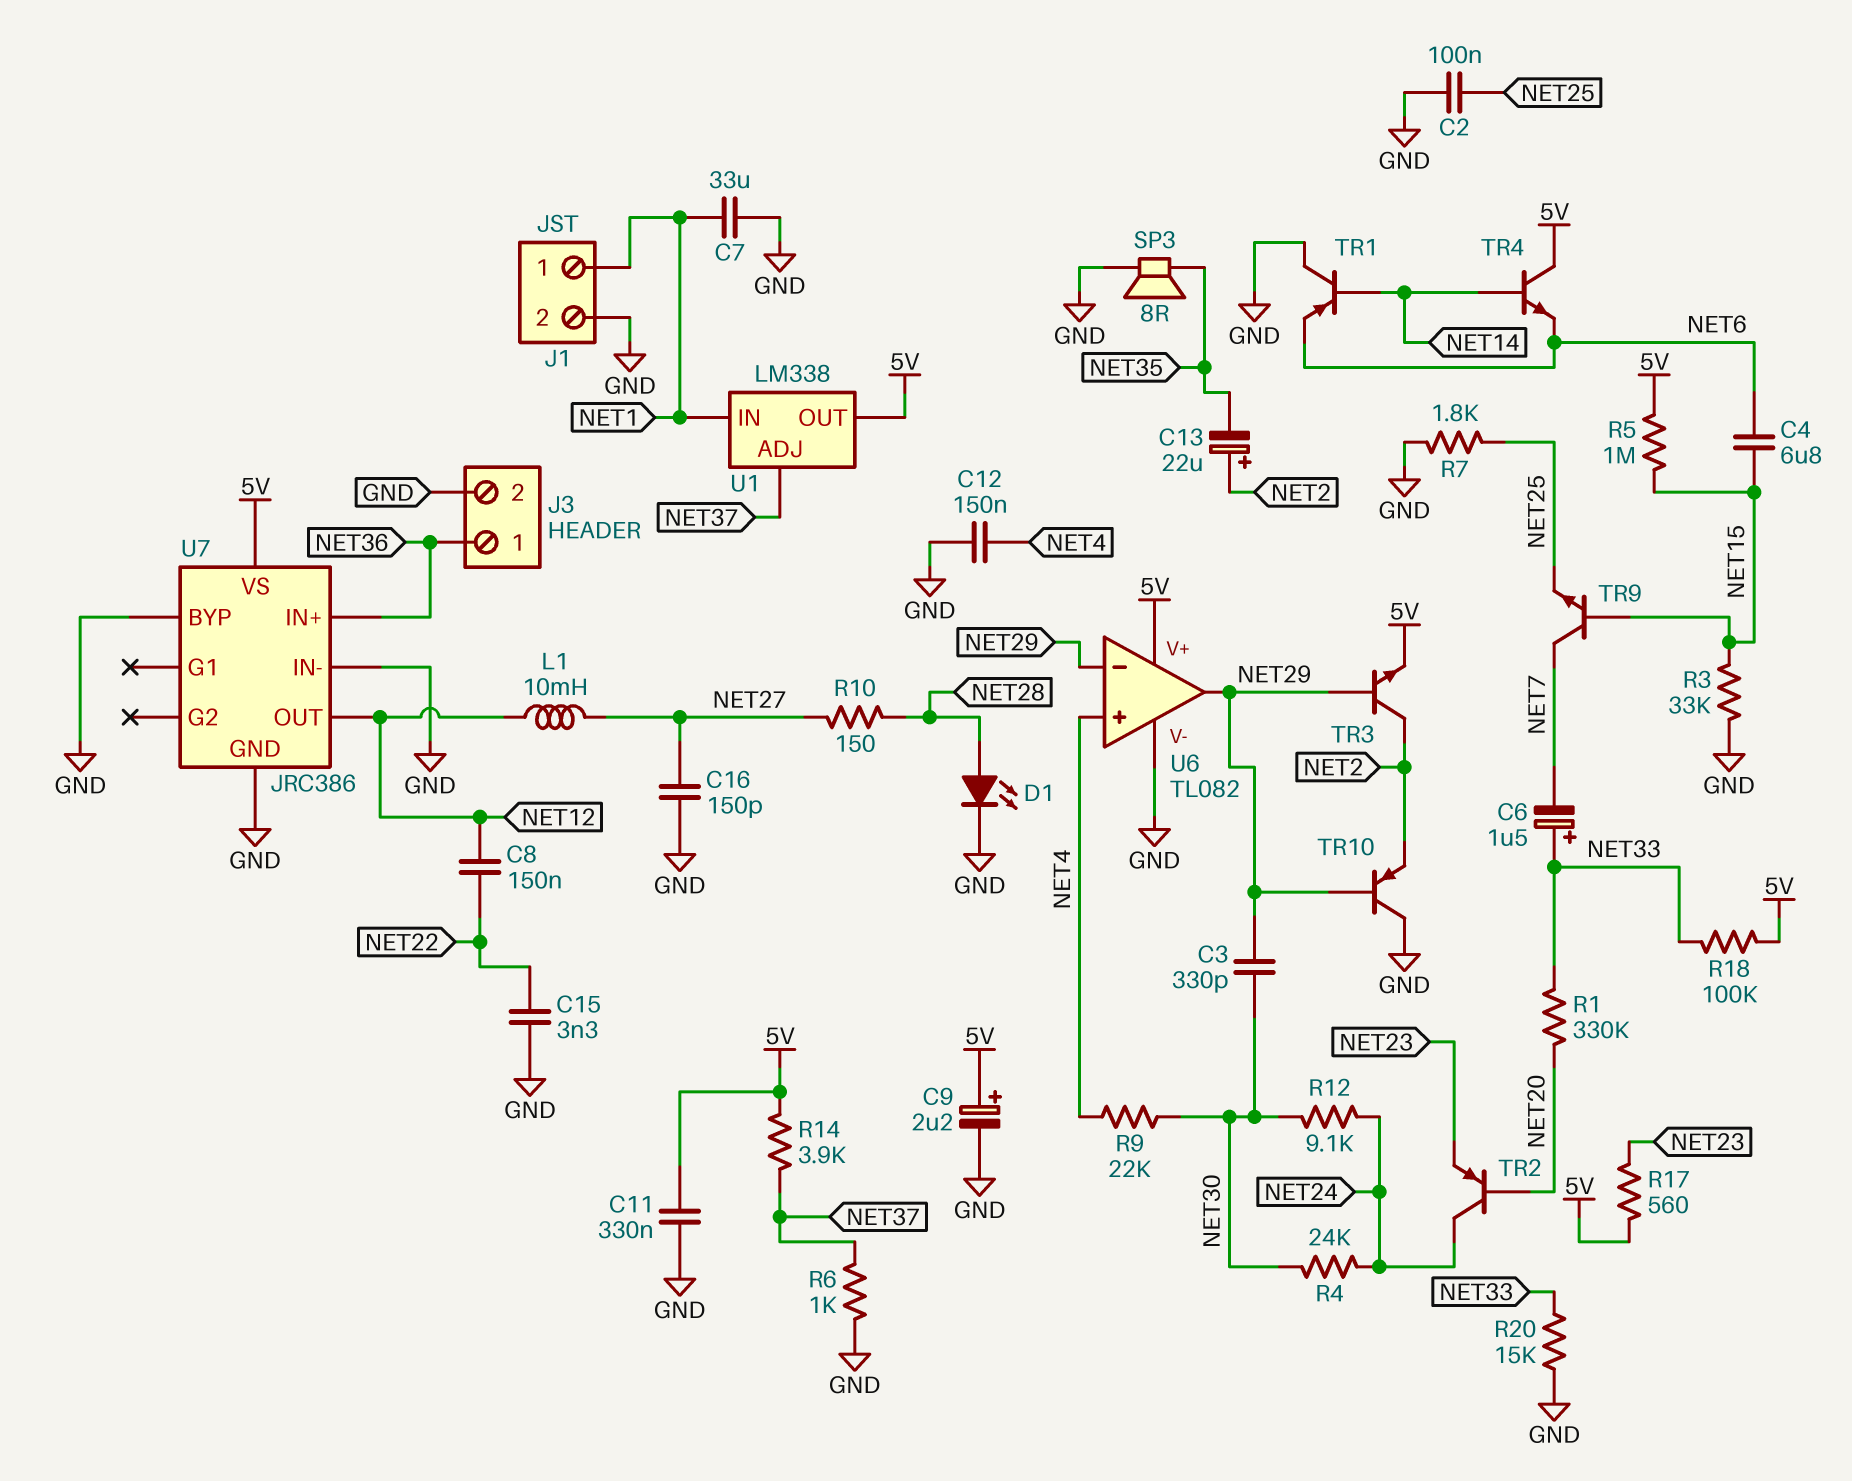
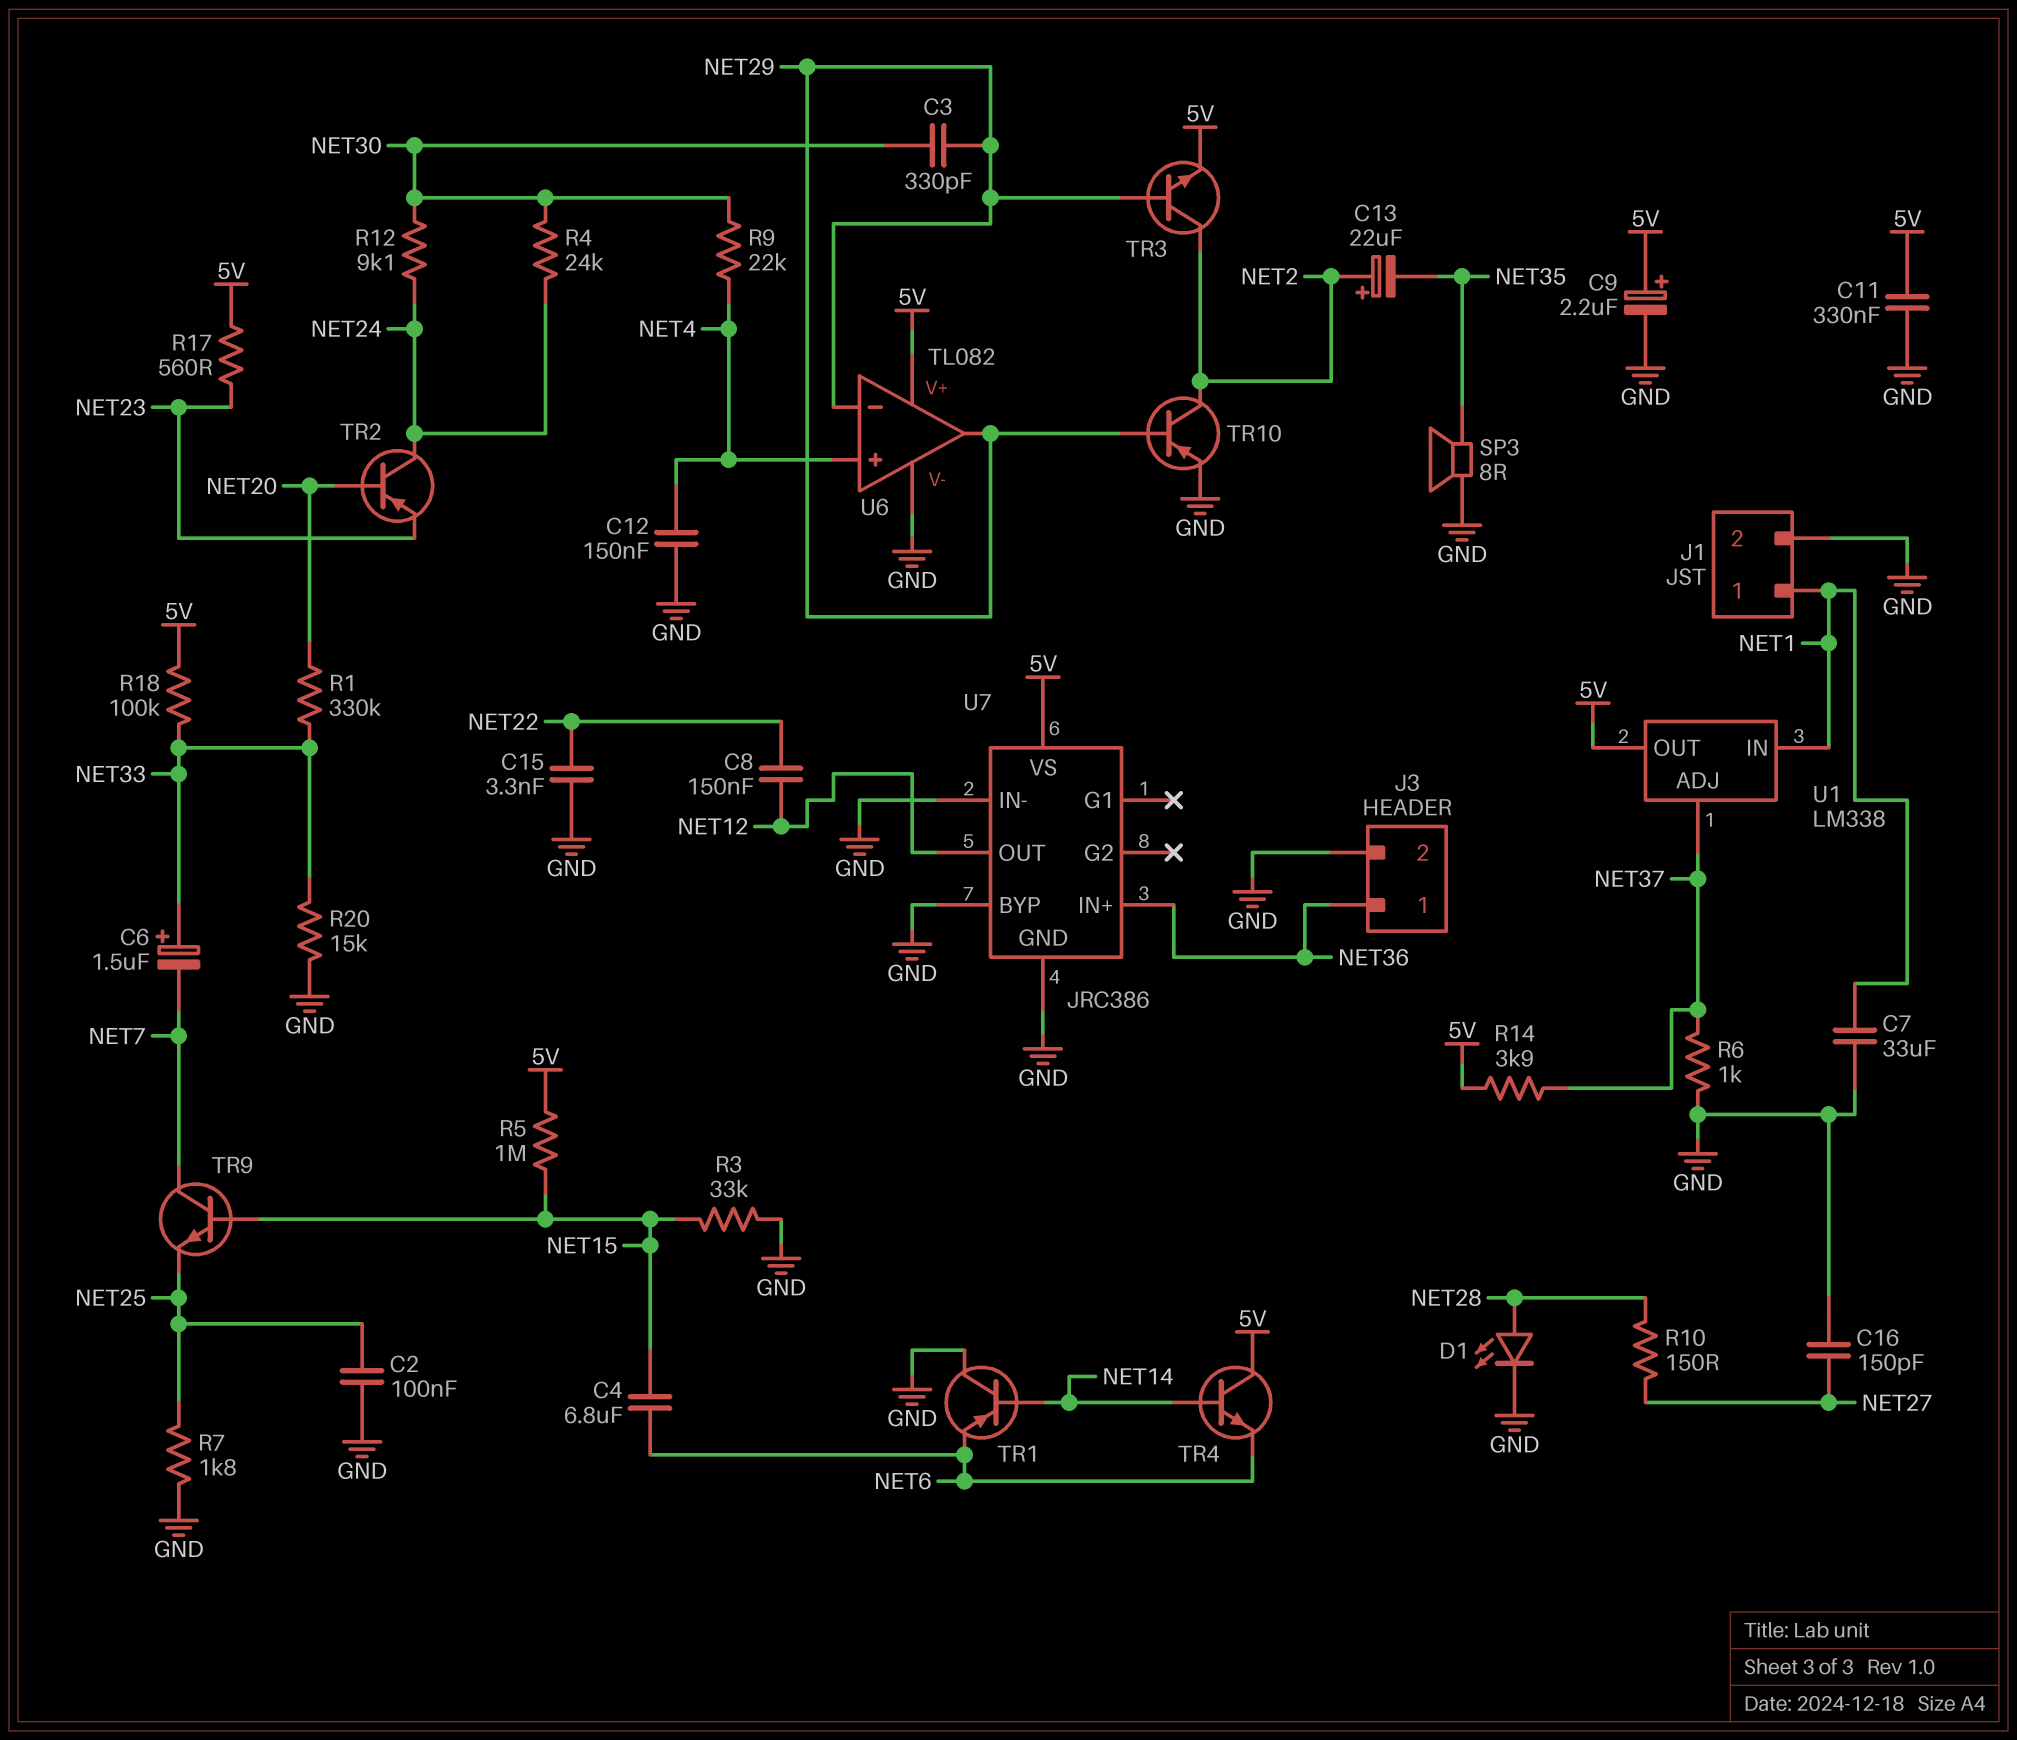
L1: 10mH (NET12, NET27) -> none
TR10: PNP (B NET29, C GND, E NET2) -> PNP (B NET29, C NET2, E GND)

